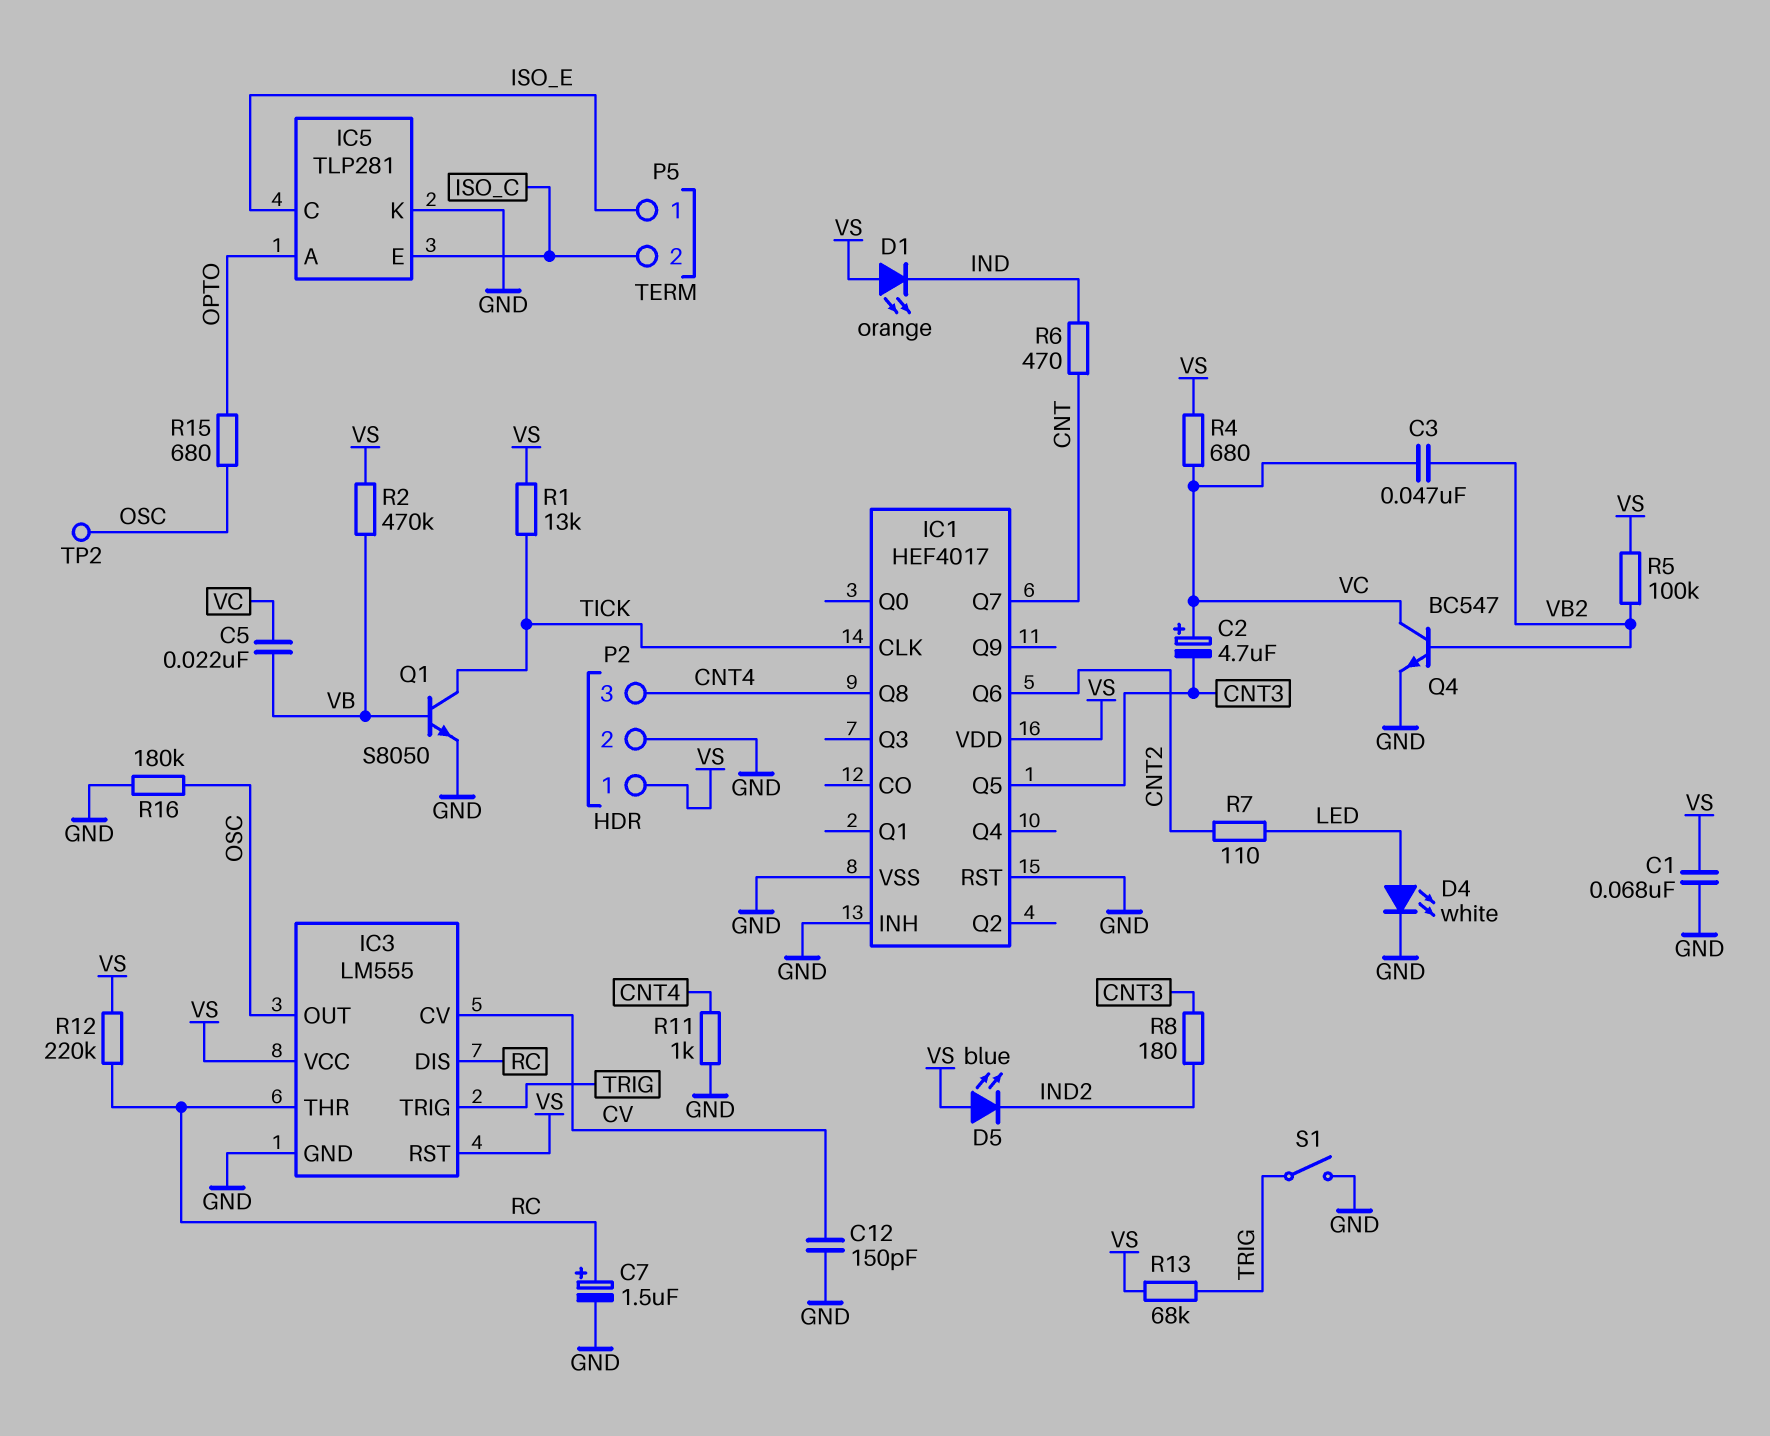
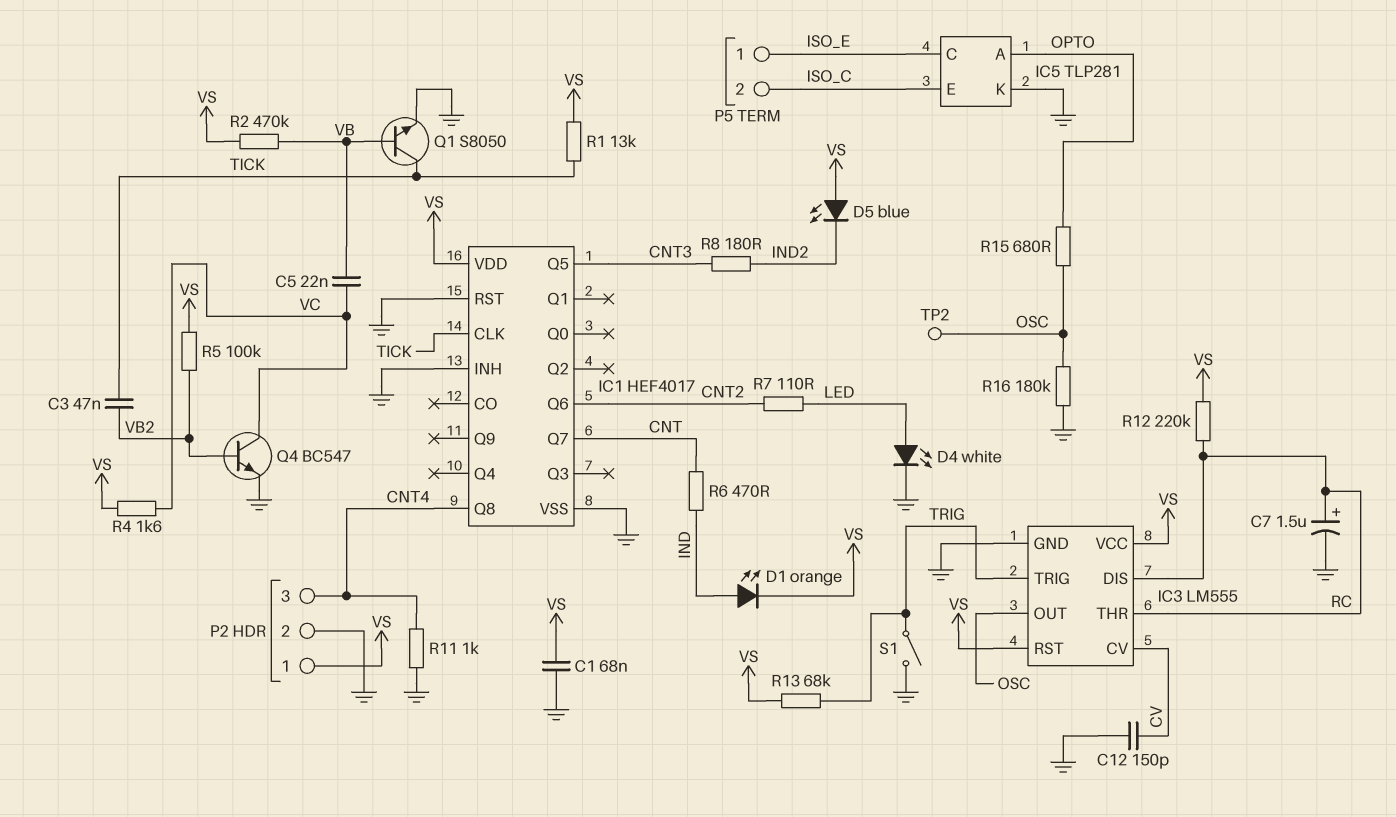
C2: 4.7uF (plus VC, minus CNT3) -> none
C3: 47nF (VB2, VC) -> 47nF (TICK, VB2)
D1: LED orange (A VS, K IND) -> LED orange (A IND, K VS)
R4: 680 (VC, VS) -> 1.6k (VC, VS)

